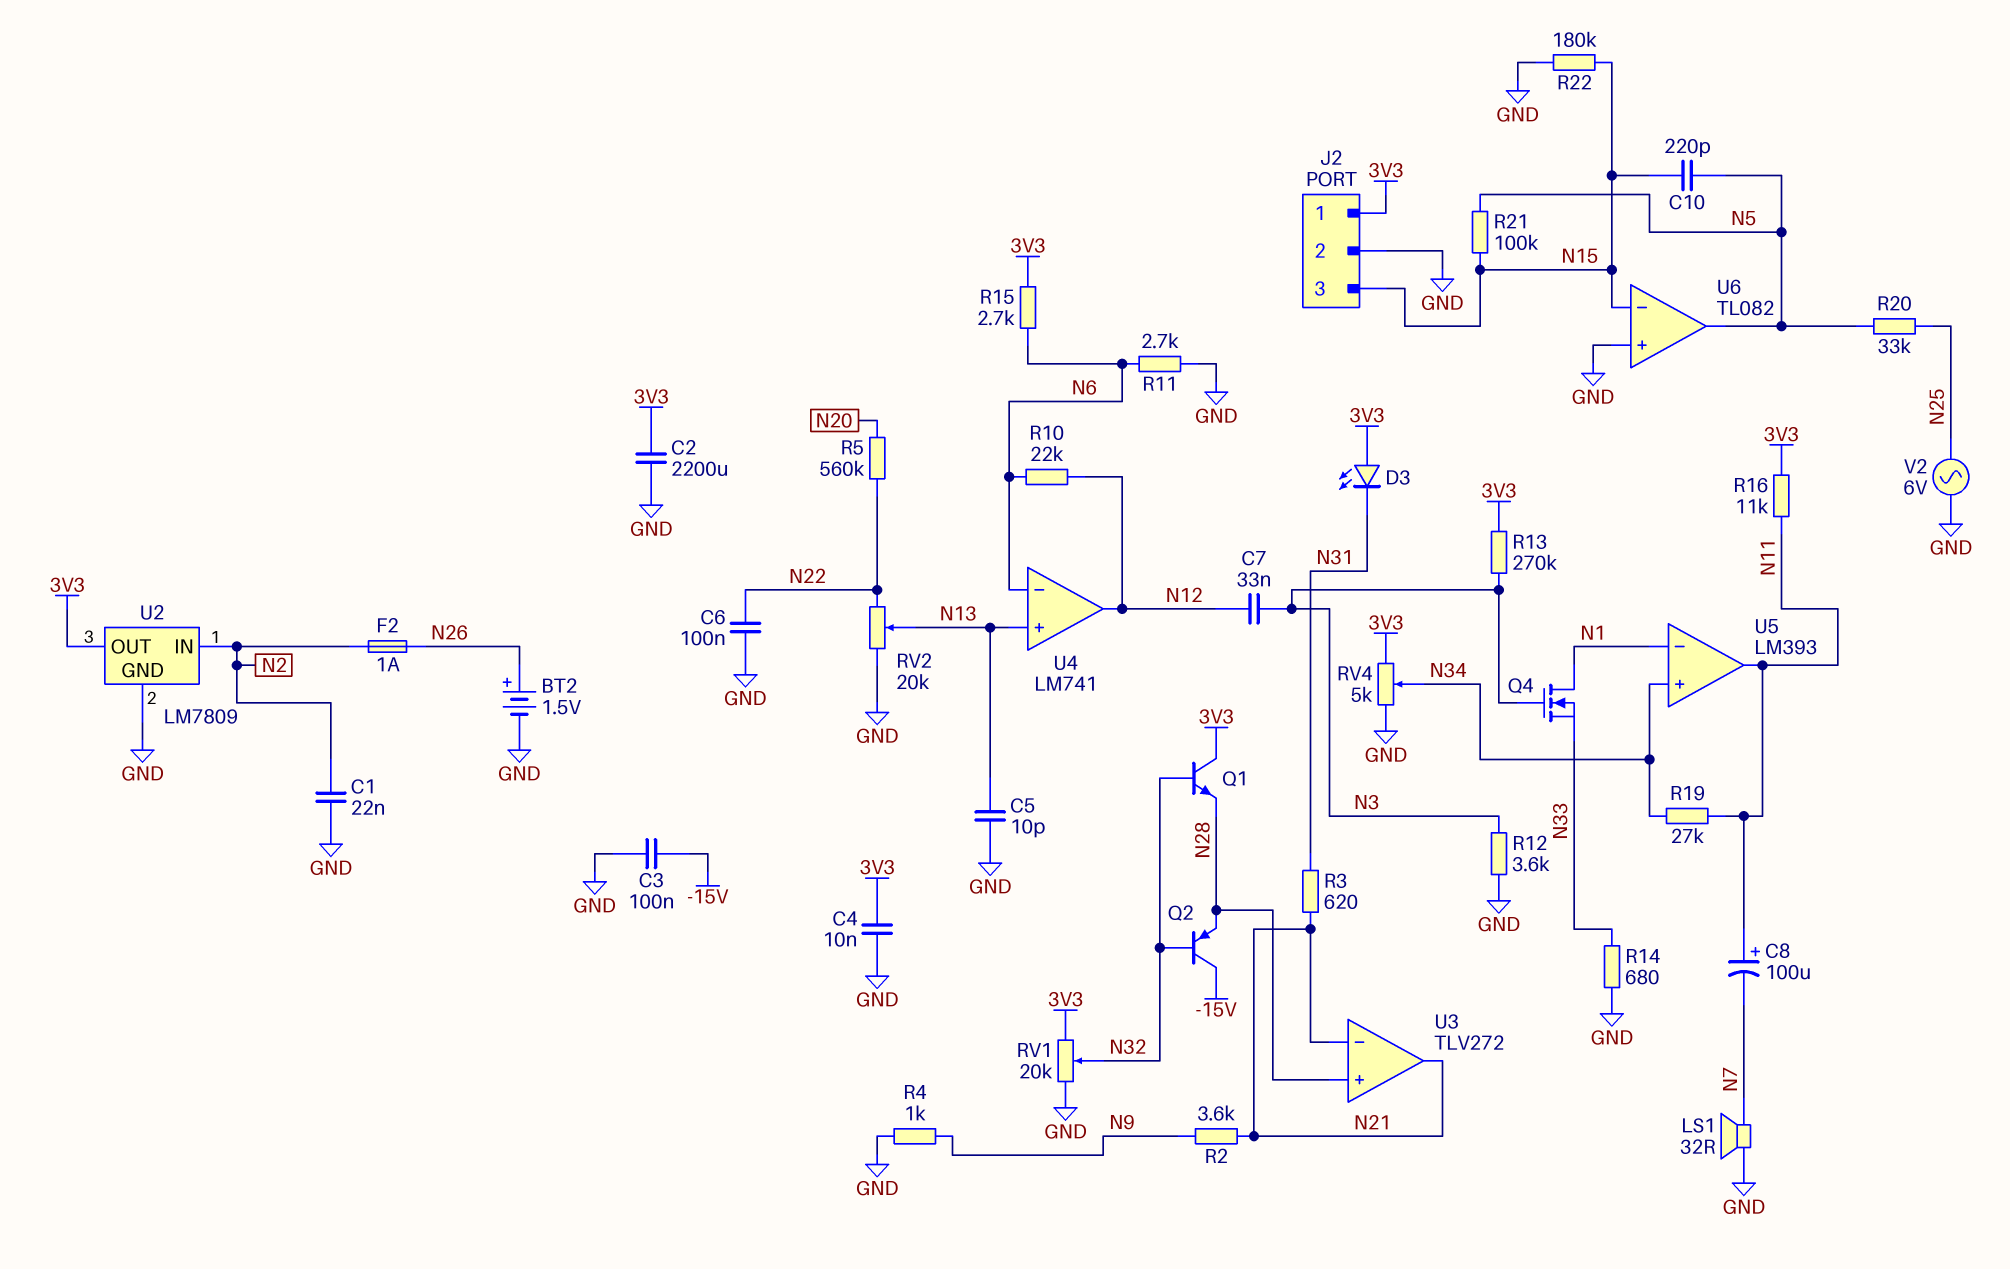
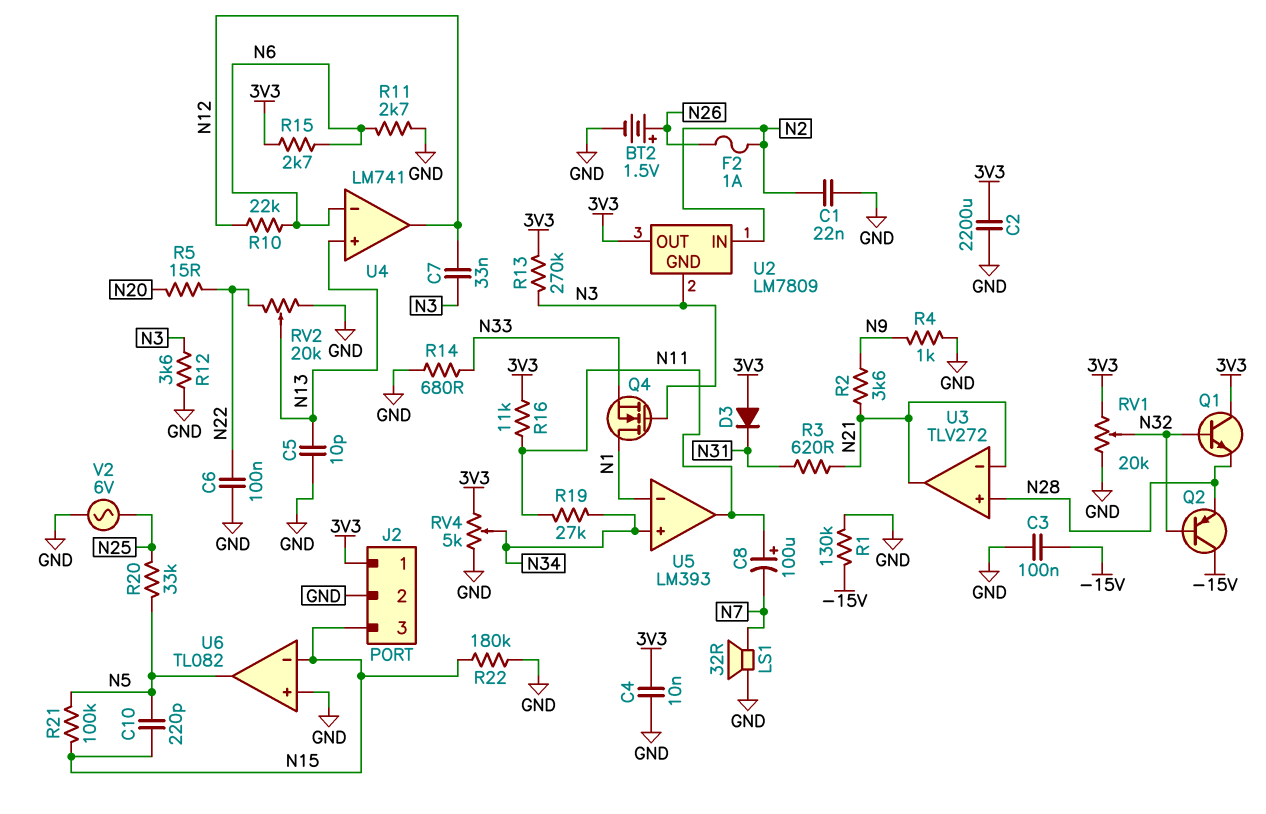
D3: LED (A 3V3, K N31) -> diode (A 3V3, K N31)
R1: none -> 130k (-15V, GND)
R5: 560k (N20, N22) -> 15 (N20, N22)
U2 pin GND: GND -> N3

